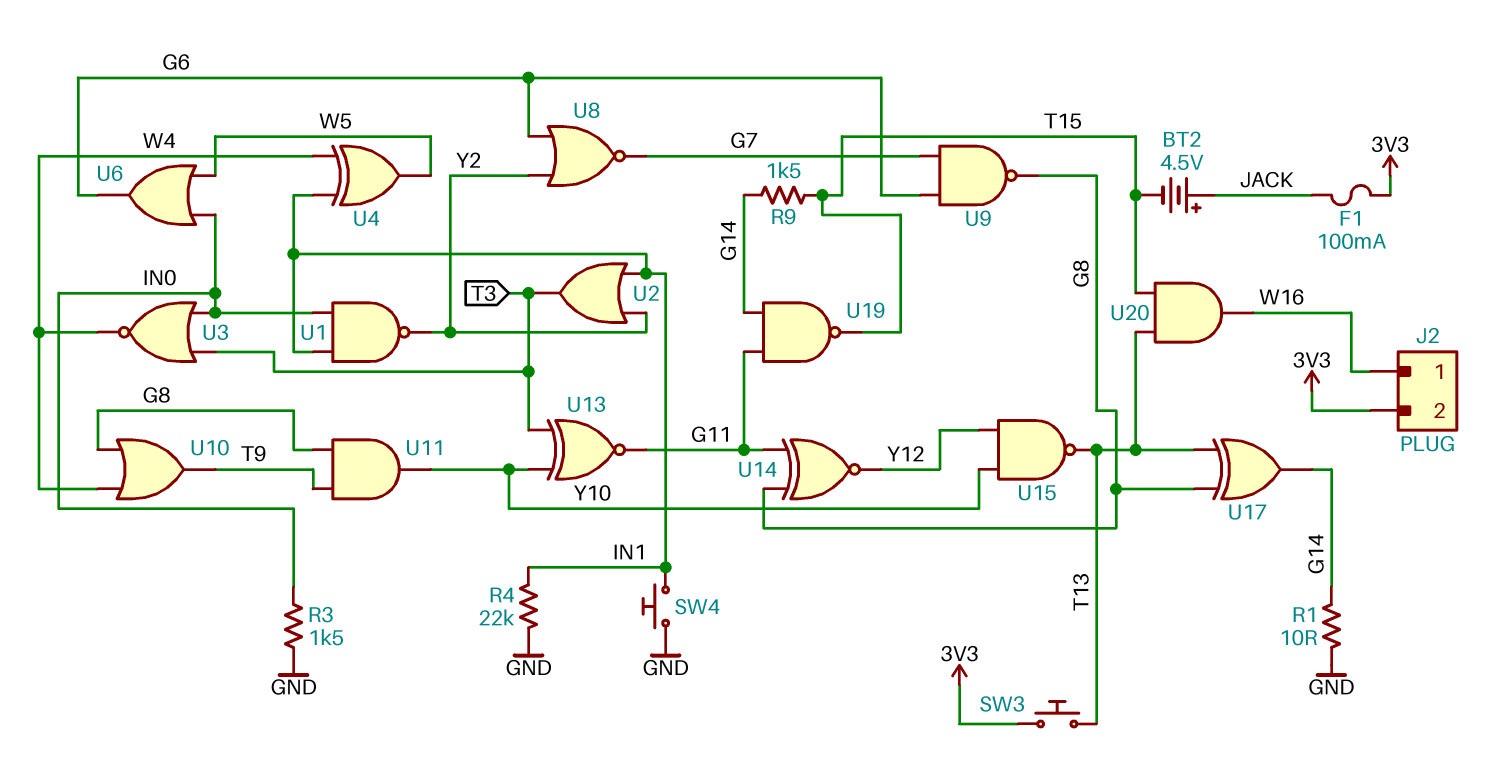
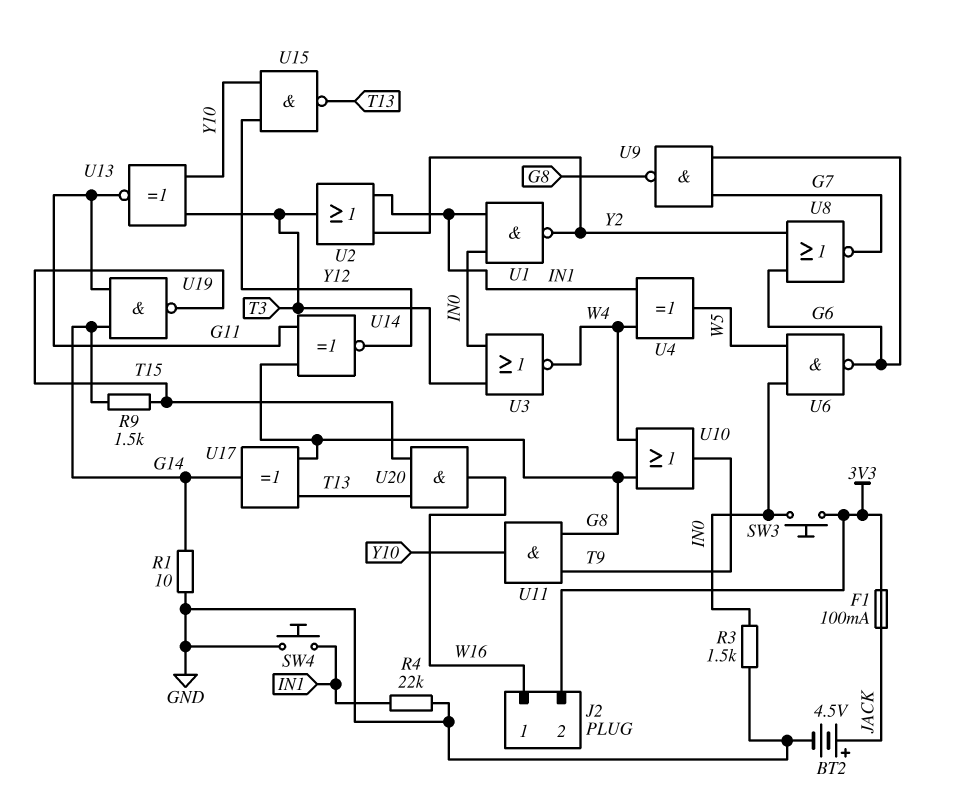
BT2: 4.5V (plus JACK, minus T15) -> 4.5V (plus JACK, minus GND)
SW3: button (3V3, T13) -> button (3V3, IN0)
U6: OR (in IN0, in W5, out G6) -> NAND (in IN0, in W5, out G6)

